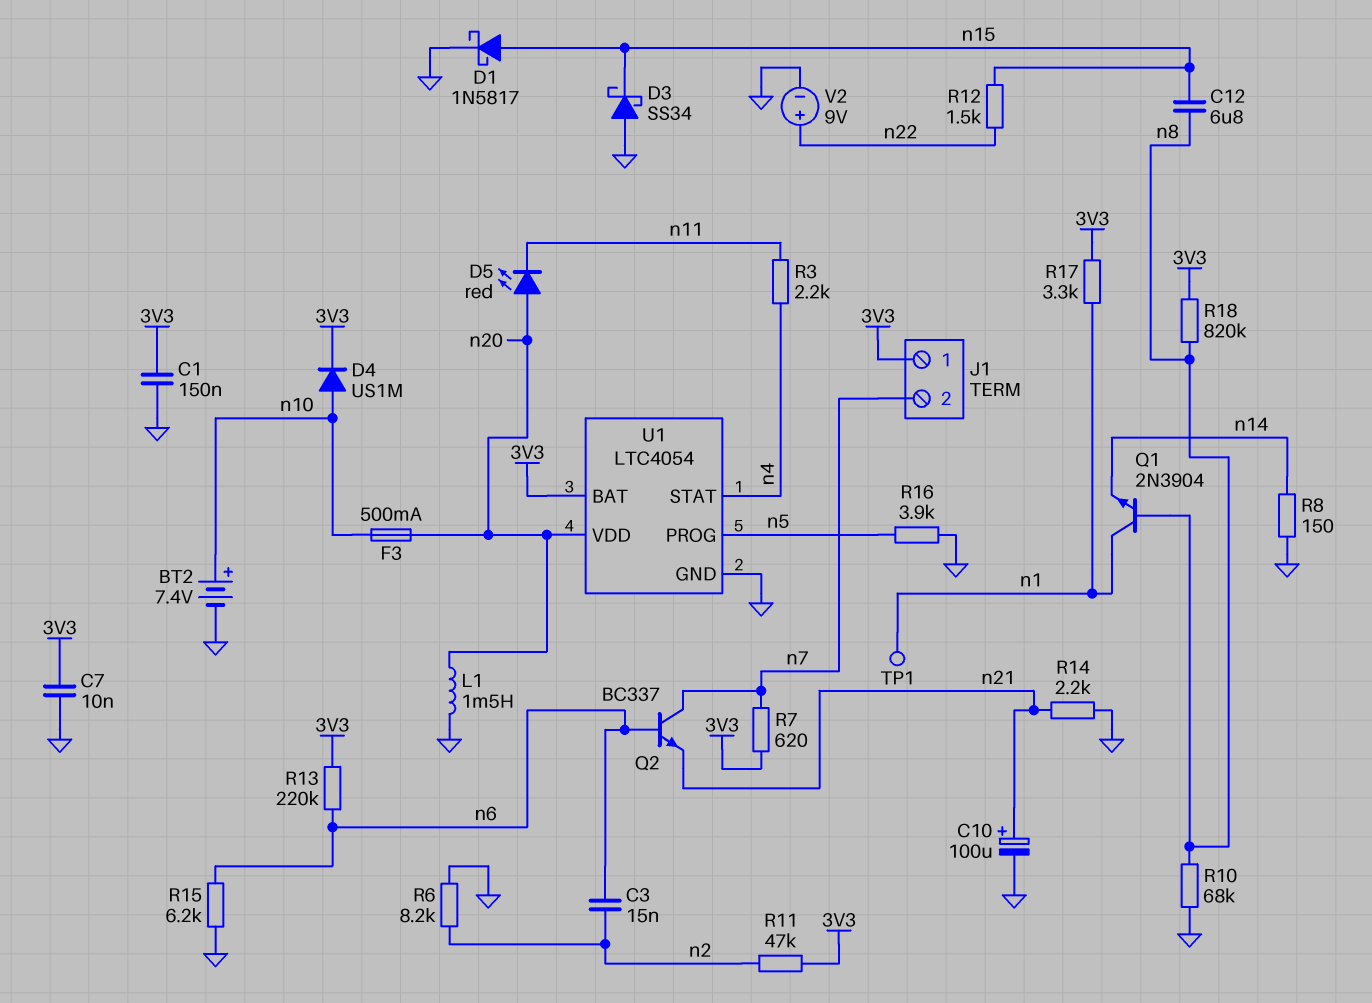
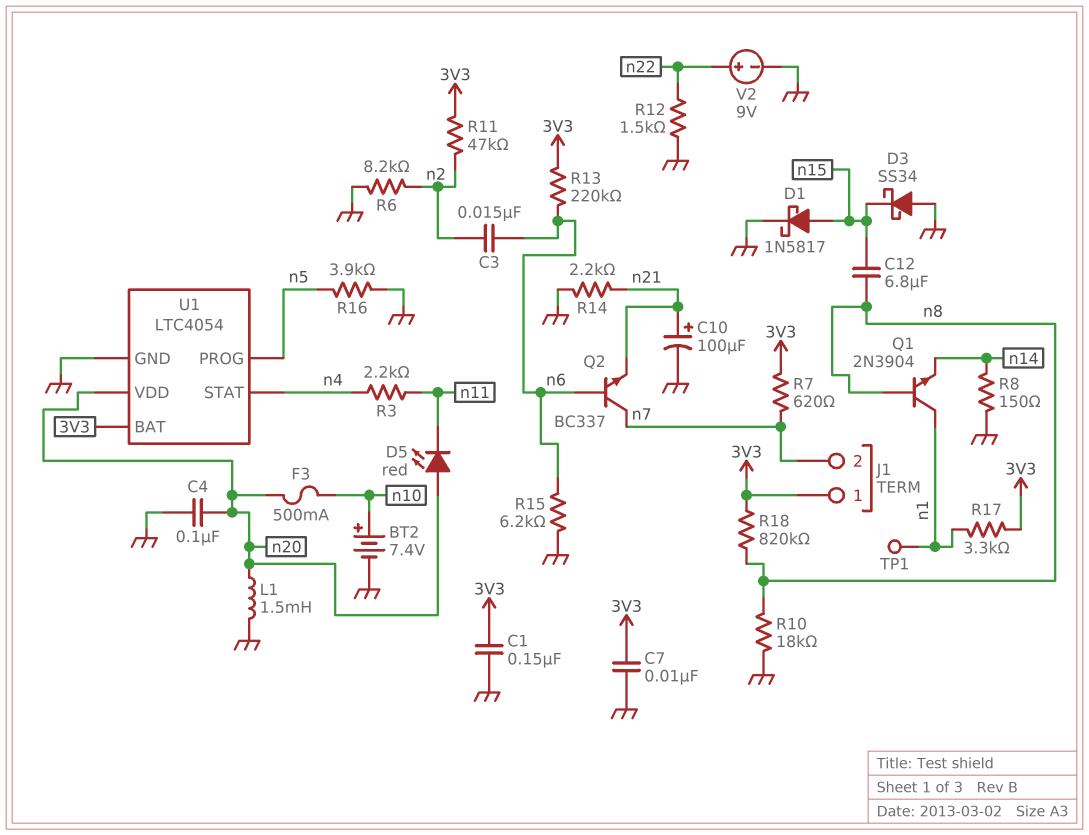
C4: none -> 100nF (GND, n20)
D4: diode US1M (A n10, K 3V3) -> none
R10: 68k (GND, n8) -> 18k (GND, n8)
R12: 1.5k (n15, n22) -> 1.5k (GND, n22)

